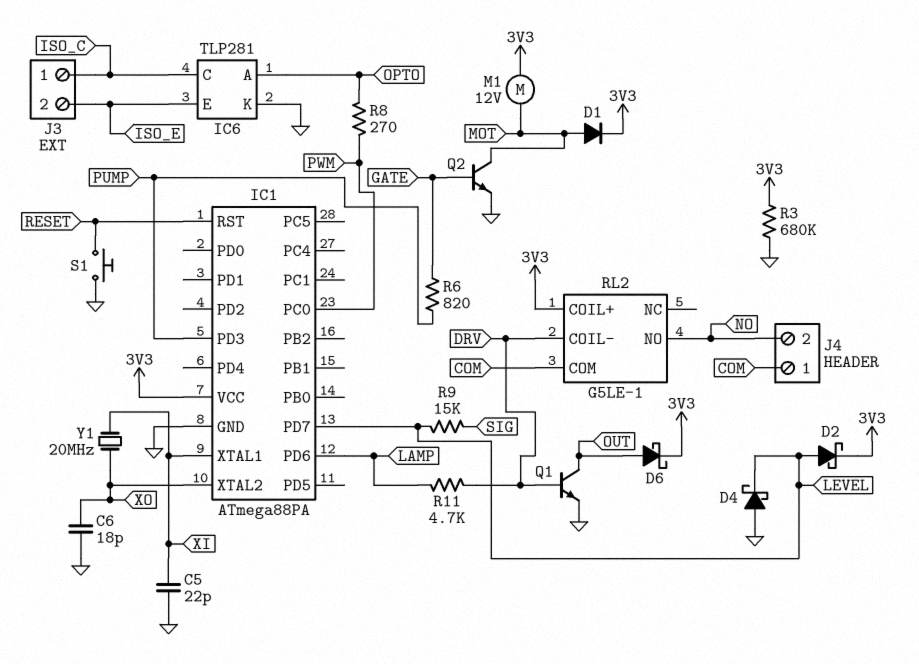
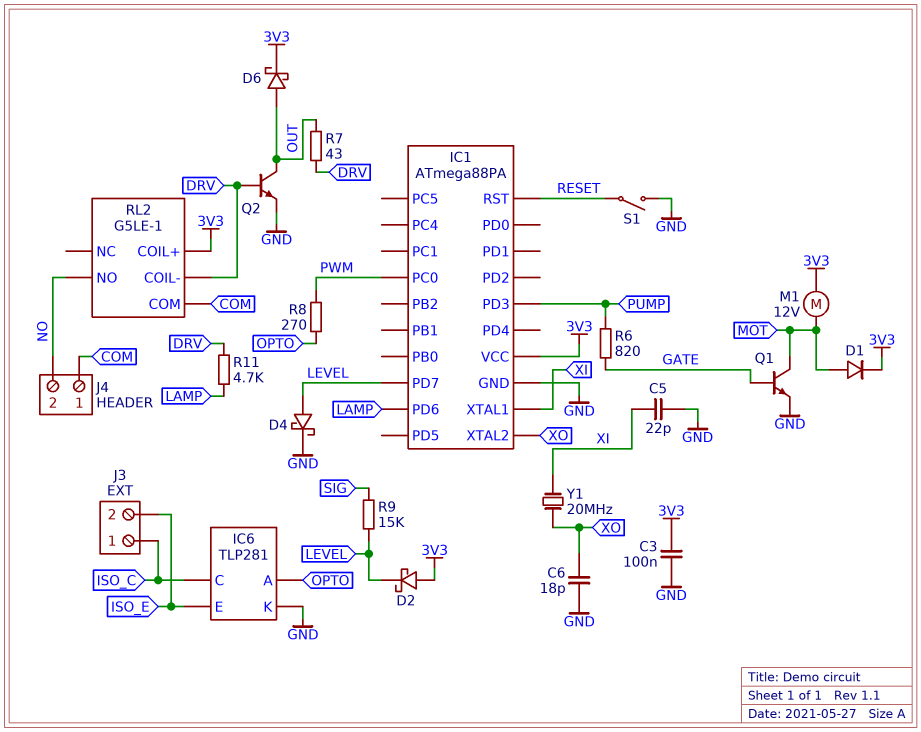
C3: none -> 100nF (3V3, GND)
D2: schottky (A LEVEL, K 3V3) -> schottky (A 3V3, K LEVEL)
D4: schottky (A GND, K LEVEL) -> schottky (A LEVEL, K GND)
Q1: NPN (B DRV, C OUT, E GND) -> NPN (B GATE, C MOT, E GND)
Q2: NPN (B GATE, C MOT, E GND) -> NPN (B DRV, C OUT, E GND)
R3: 680k (3V3, GND) -> none
R7: none -> 43 (DRV, OUT)
S1: button (GND, RESET) -> switch (GND, RESET)

